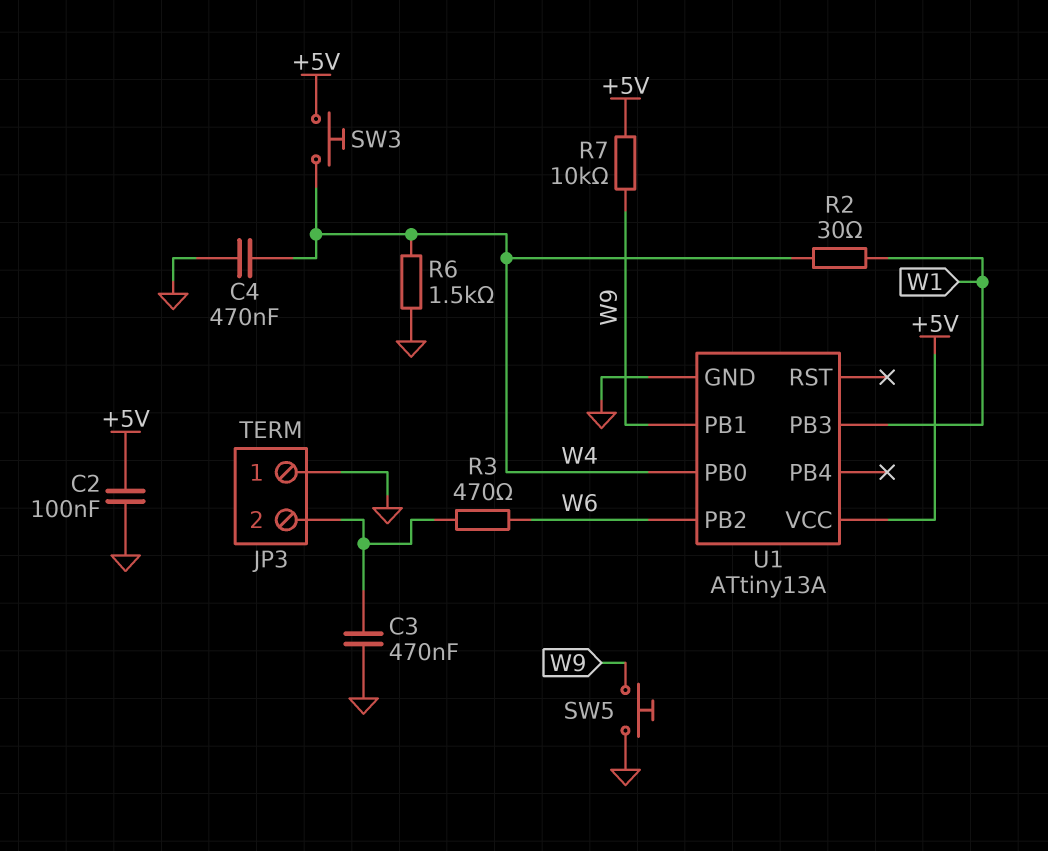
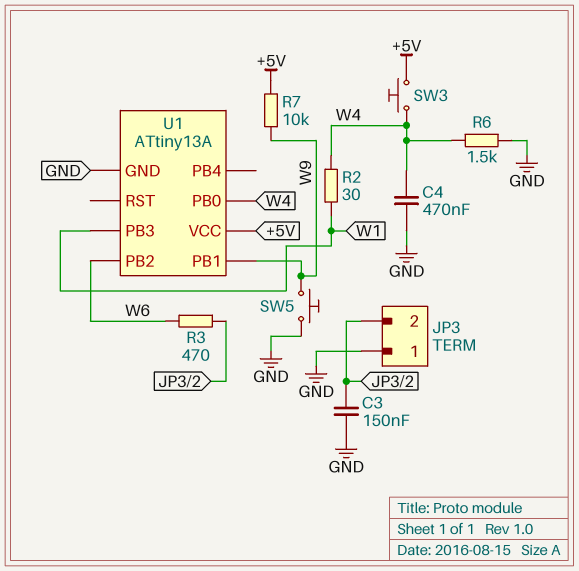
C2: 100nF (+5V, GND) -> none
C3: 470nF (GND, JP3/2) -> 150nF (GND, JP3/2)

